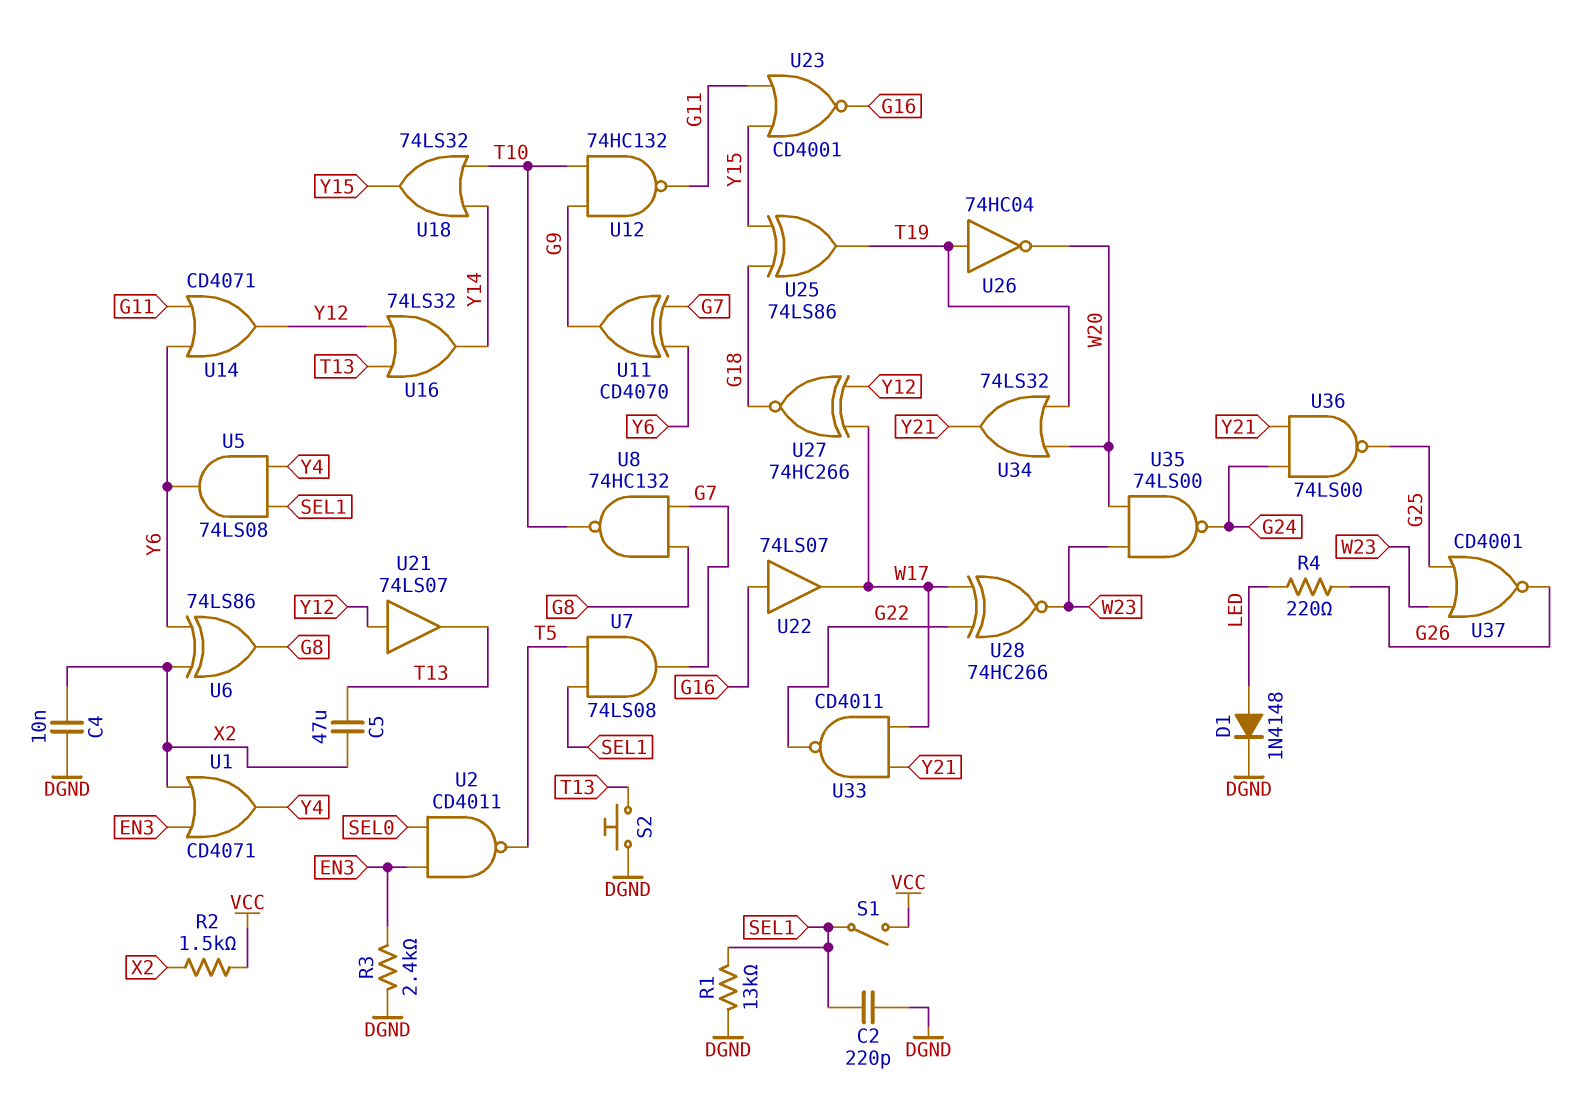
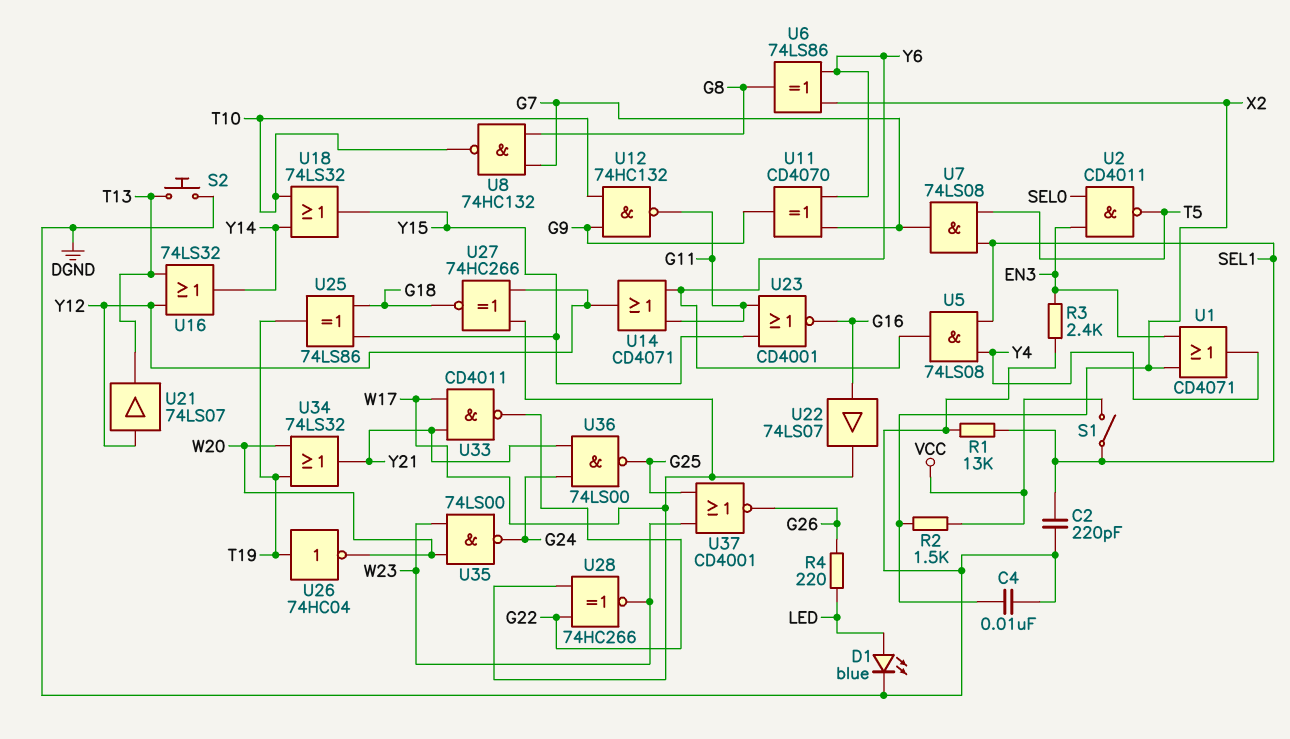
C5: 47uF (T13, X2) -> none
D1: diode 1N4148 (A LED, K DGND) -> LED blue (A LED, K DGND)

